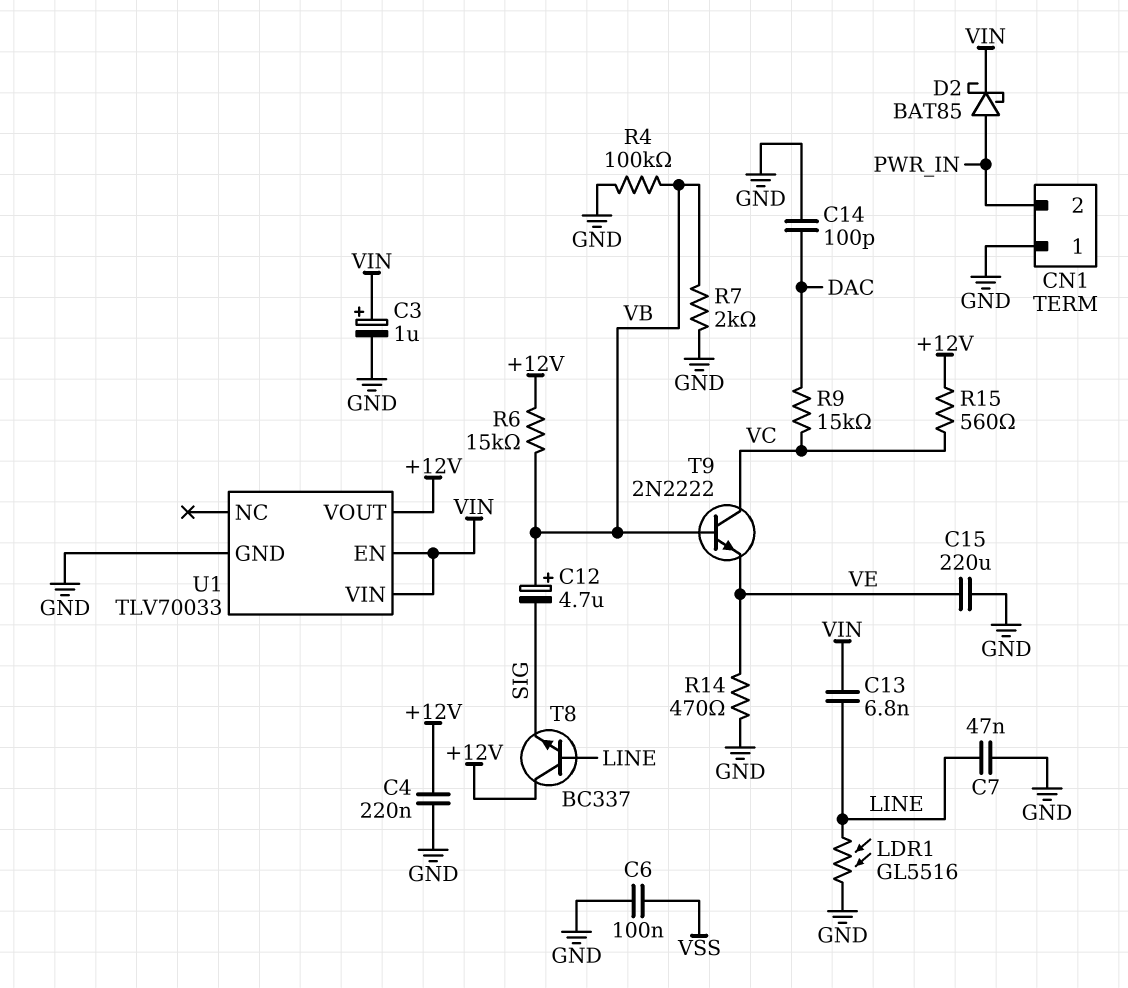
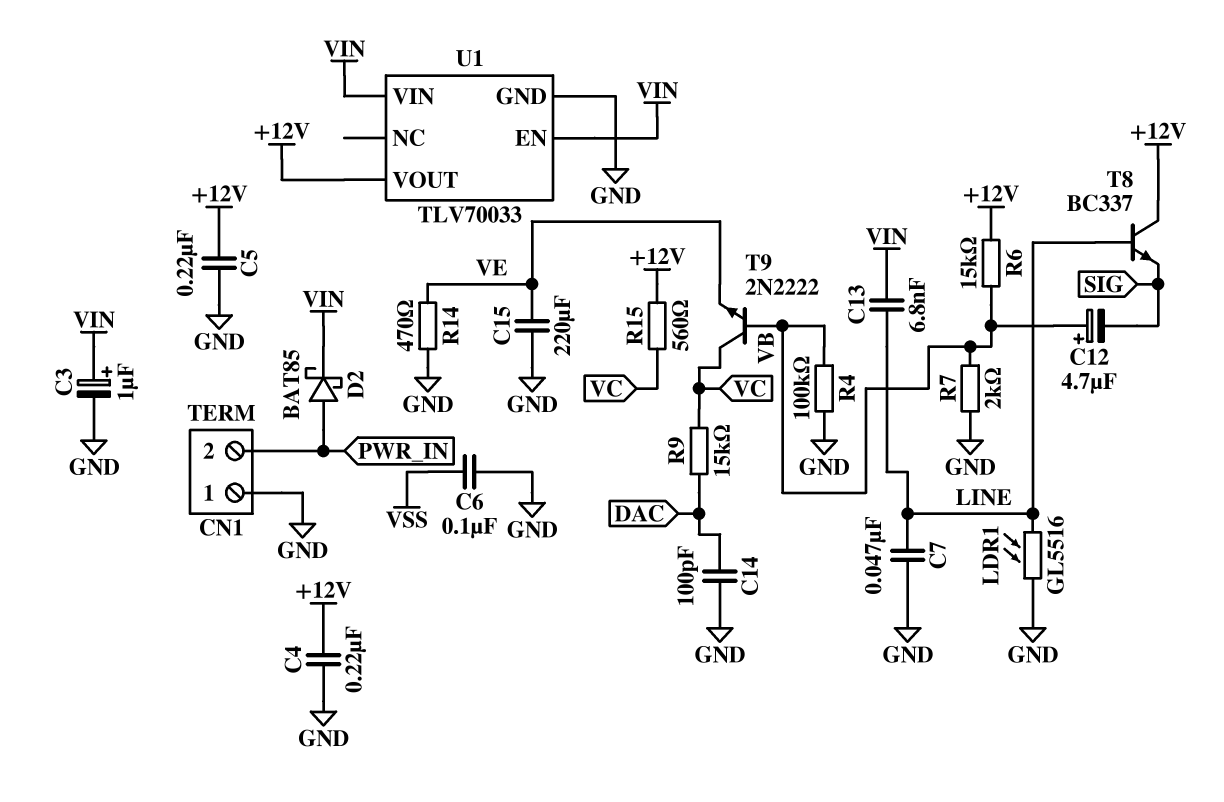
C5: none -> 220nF (+12V, GND)

